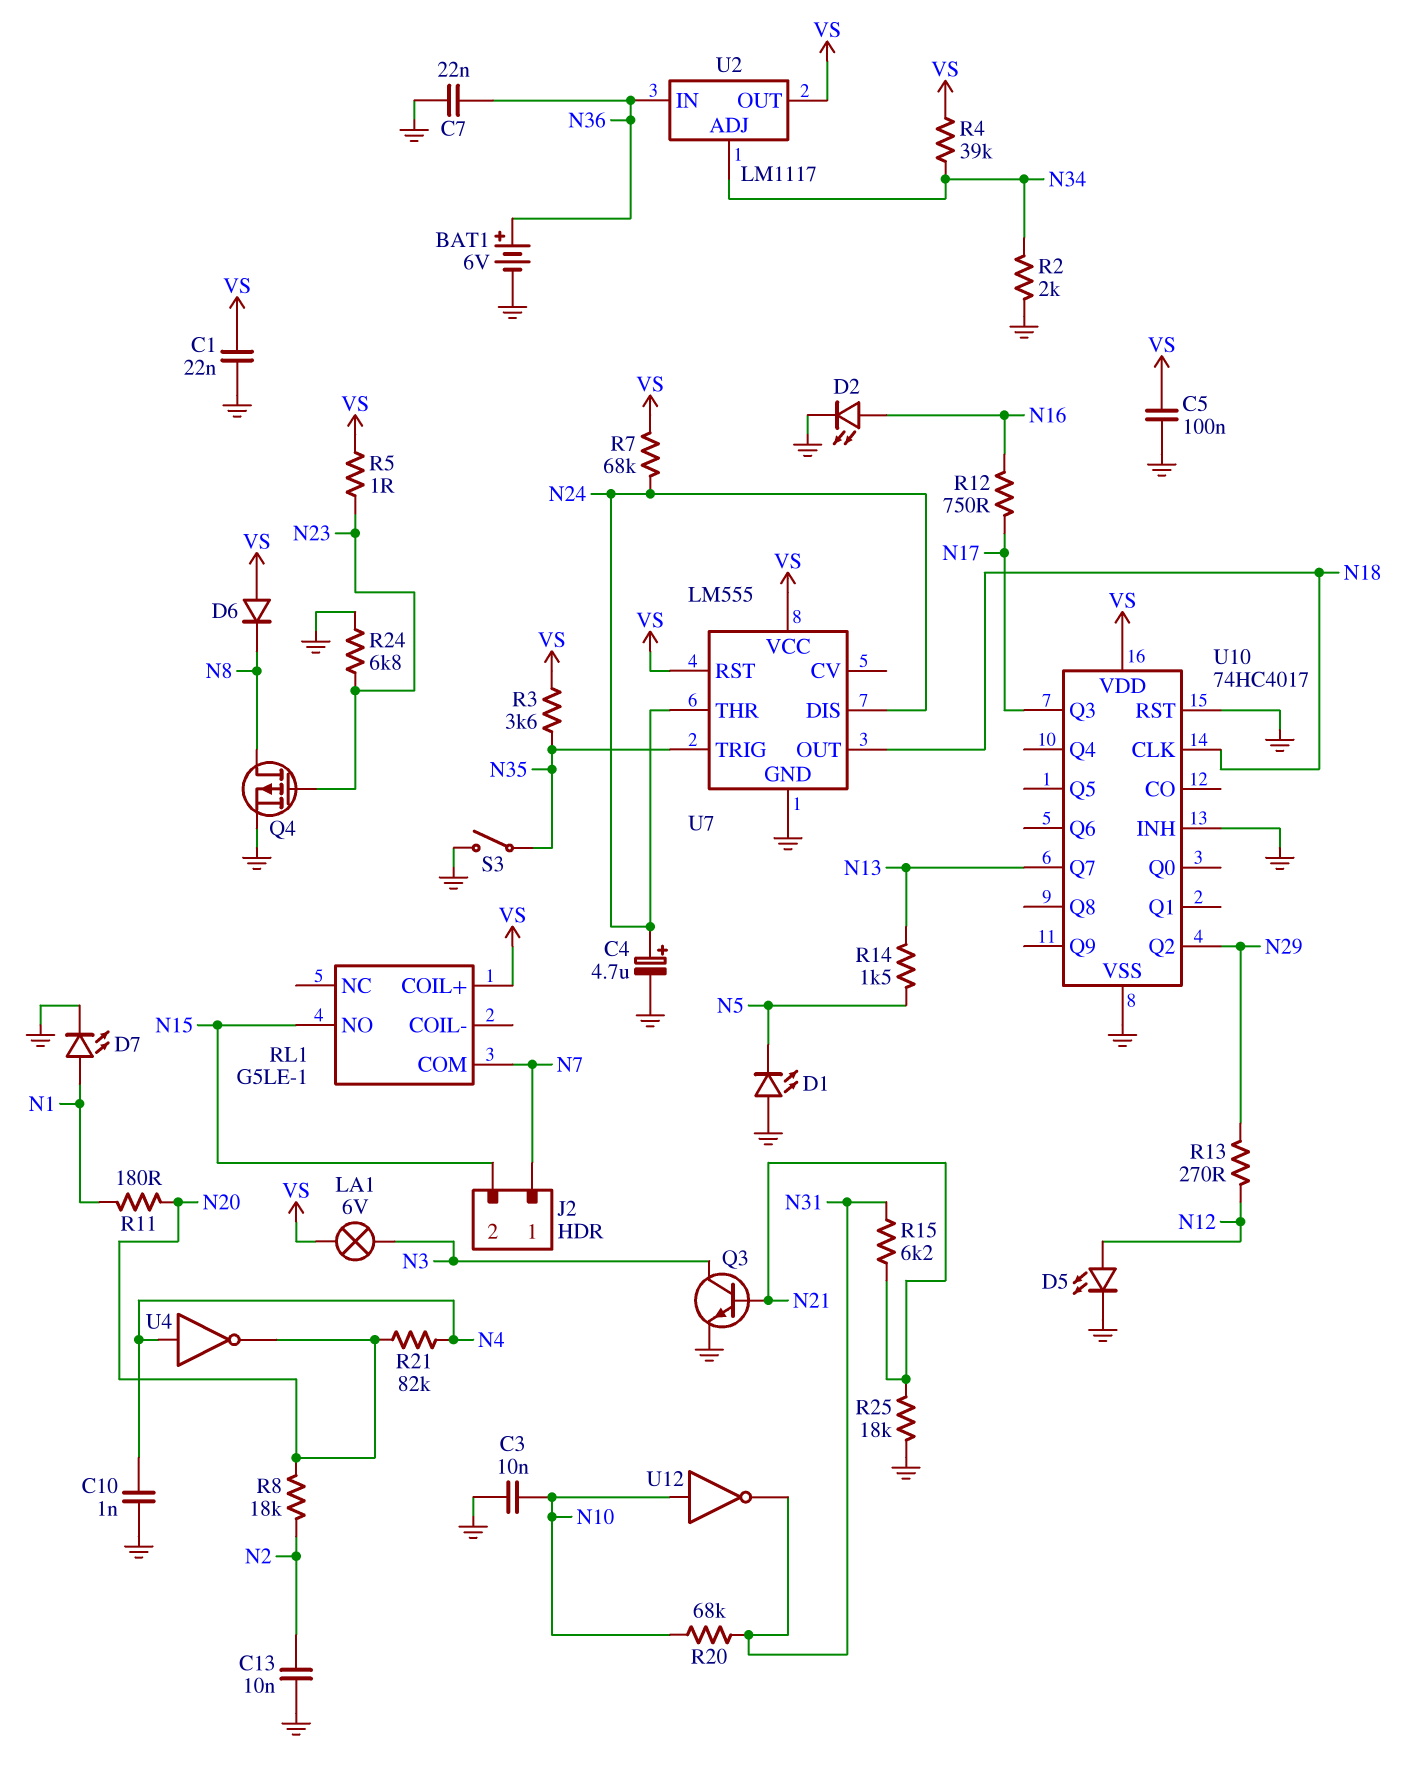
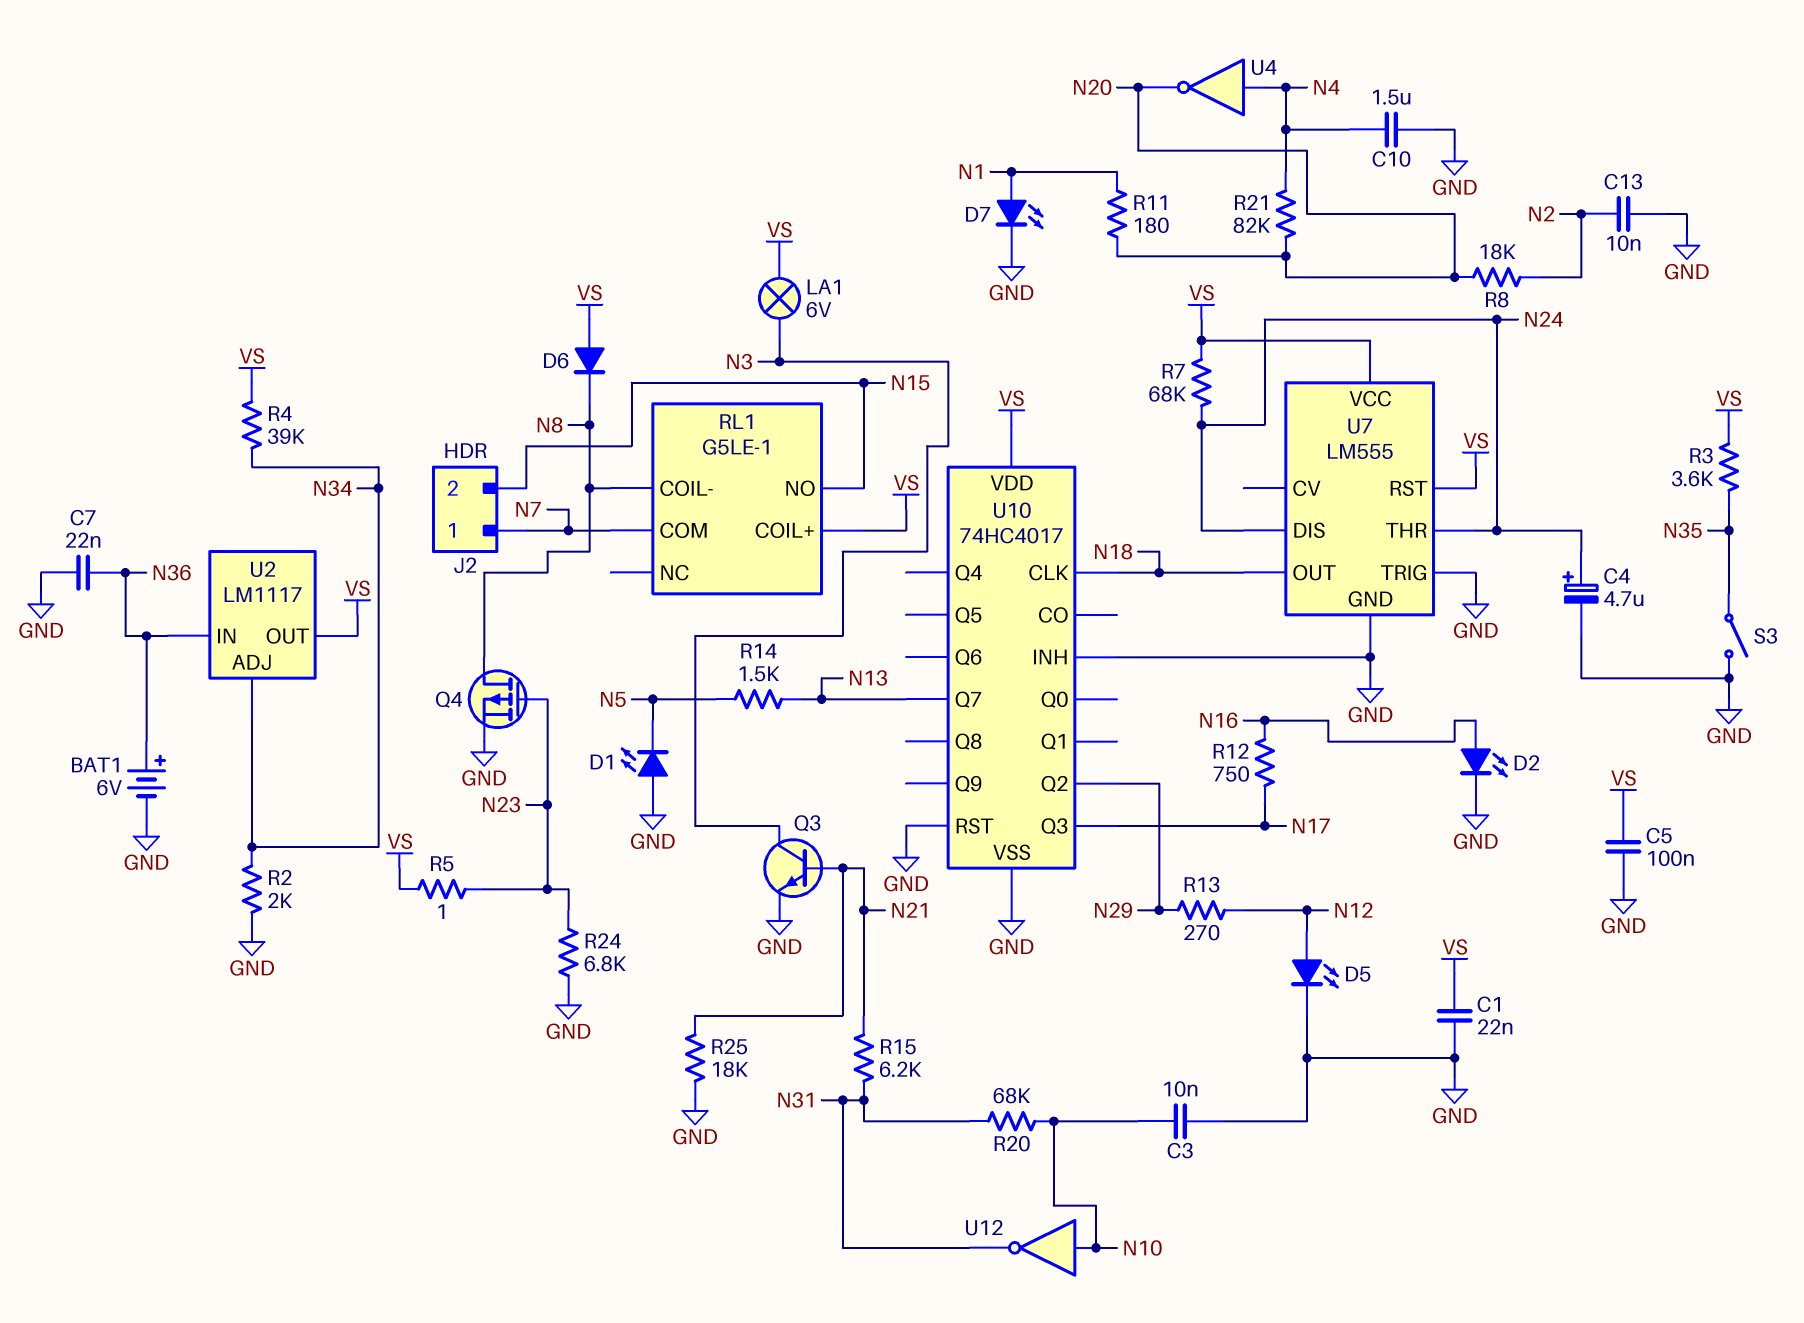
C10: 1nF (GND, N4) -> 1.5uF (GND, N4)
RL1 pin COIL-: none -> N8
U7 pin TRIG: N35 -> GND

